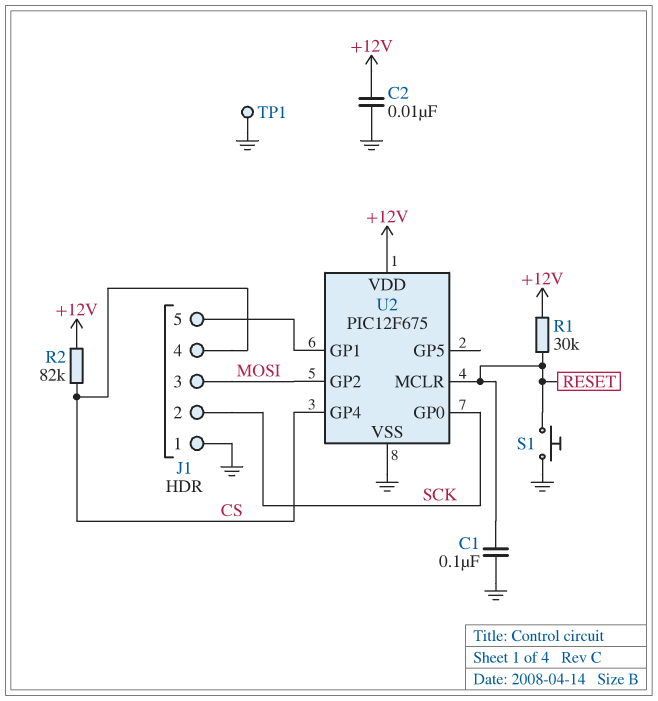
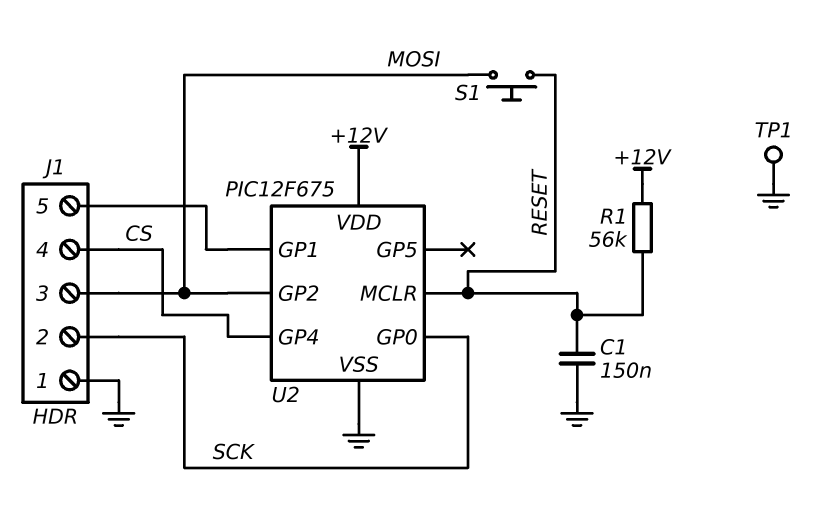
C1: 100nF (GND, RESET) -> 150nF (GND, RESET)
C2: 10nF (+12V, GND) -> none
R1: 30k (+12V, RESET) -> 56k (+12V, RESET)
R2: 82k (+12V, CS) -> none
S1: button (GND, RESET) -> button (MOSI, RESET)

